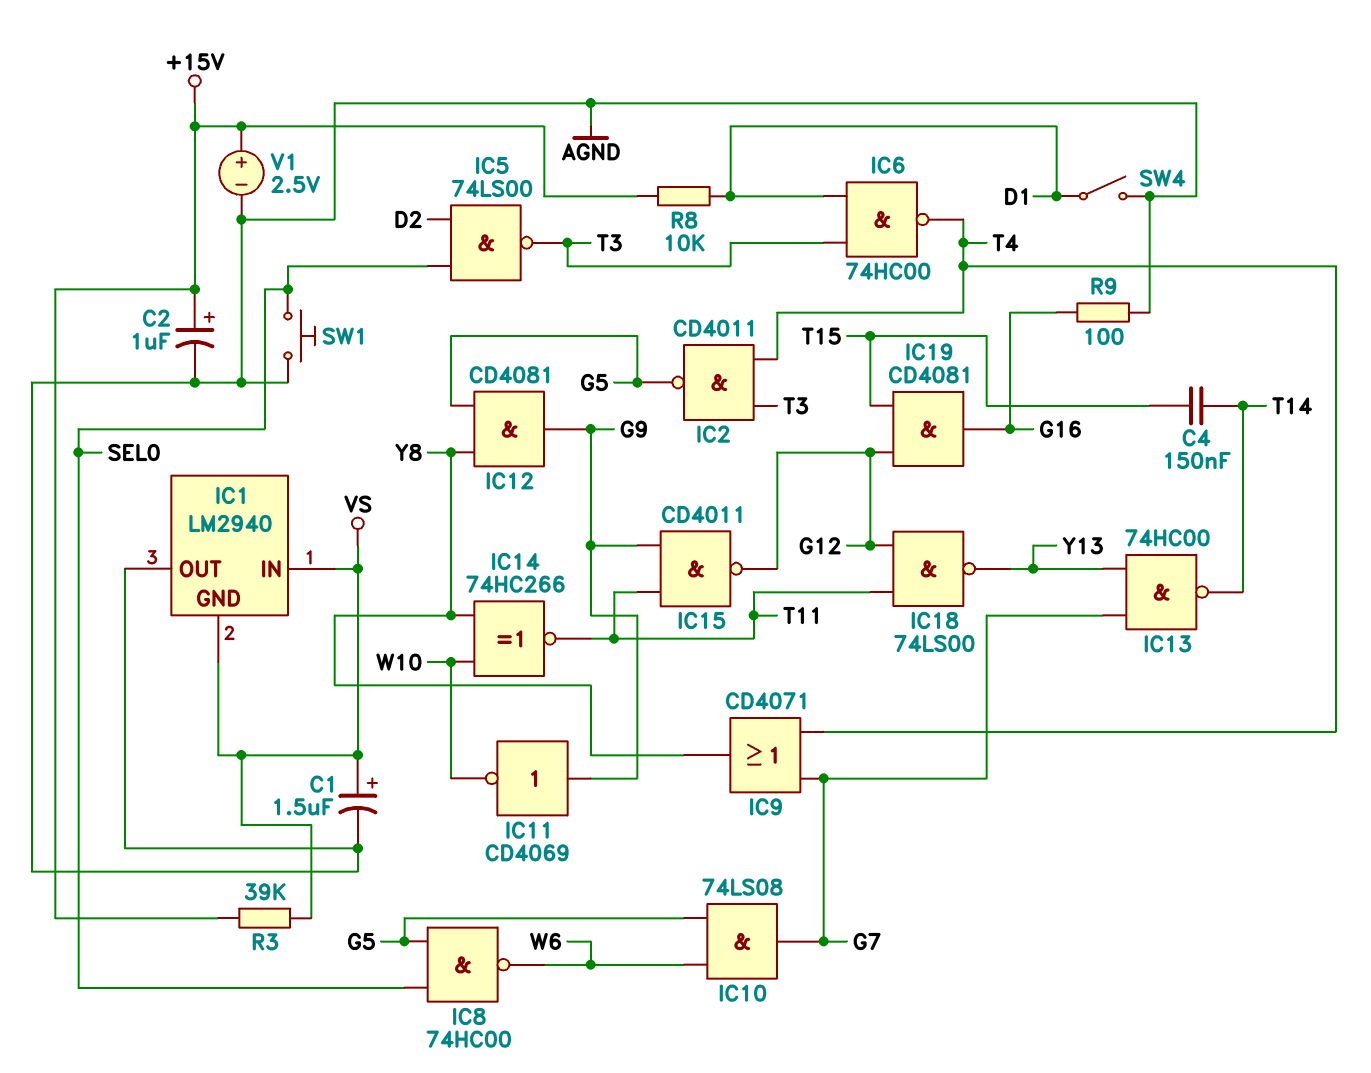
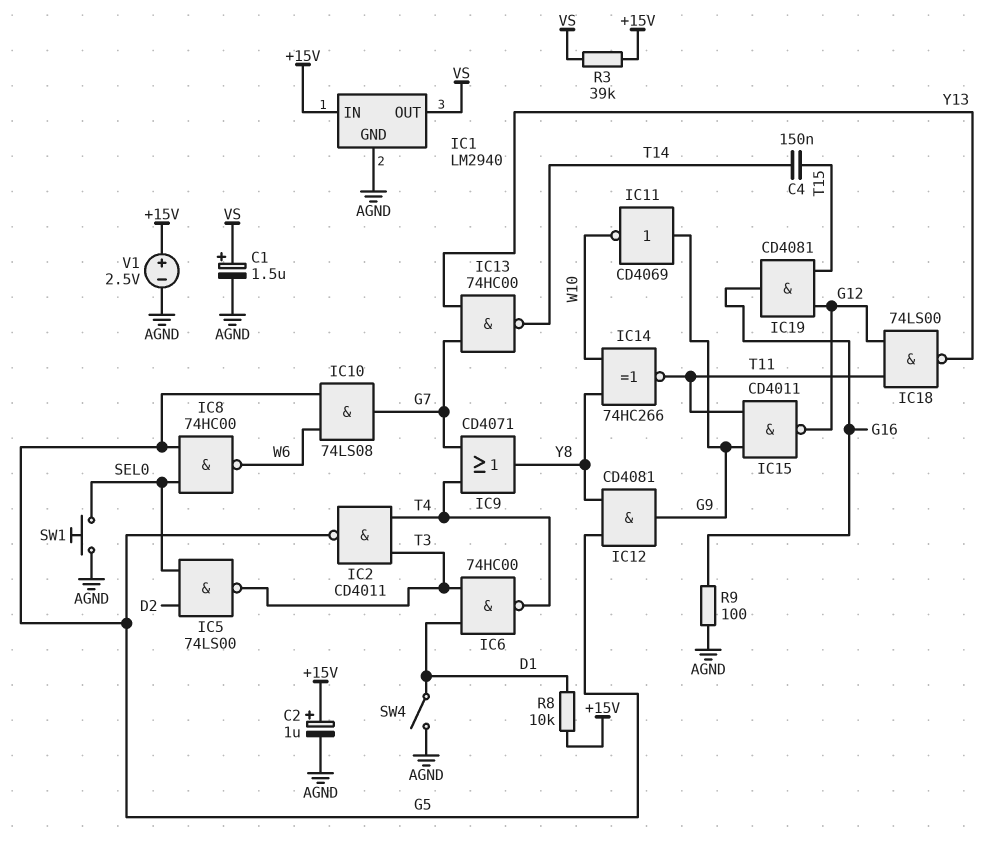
IC1 pin GND: VS -> AGND
IC1 pin IN: VS -> +15V
IC1 pin OUT: AGND -> VS

